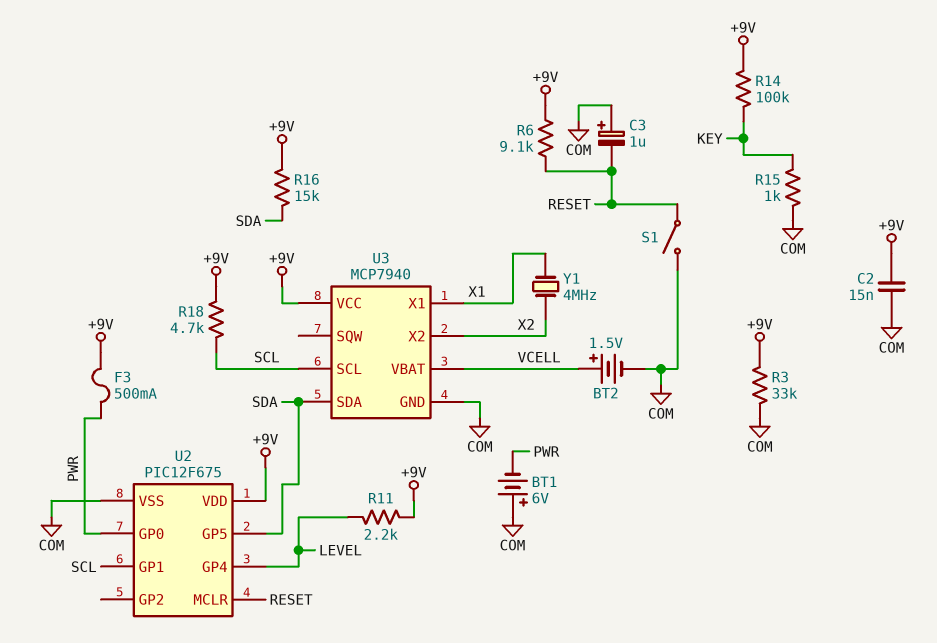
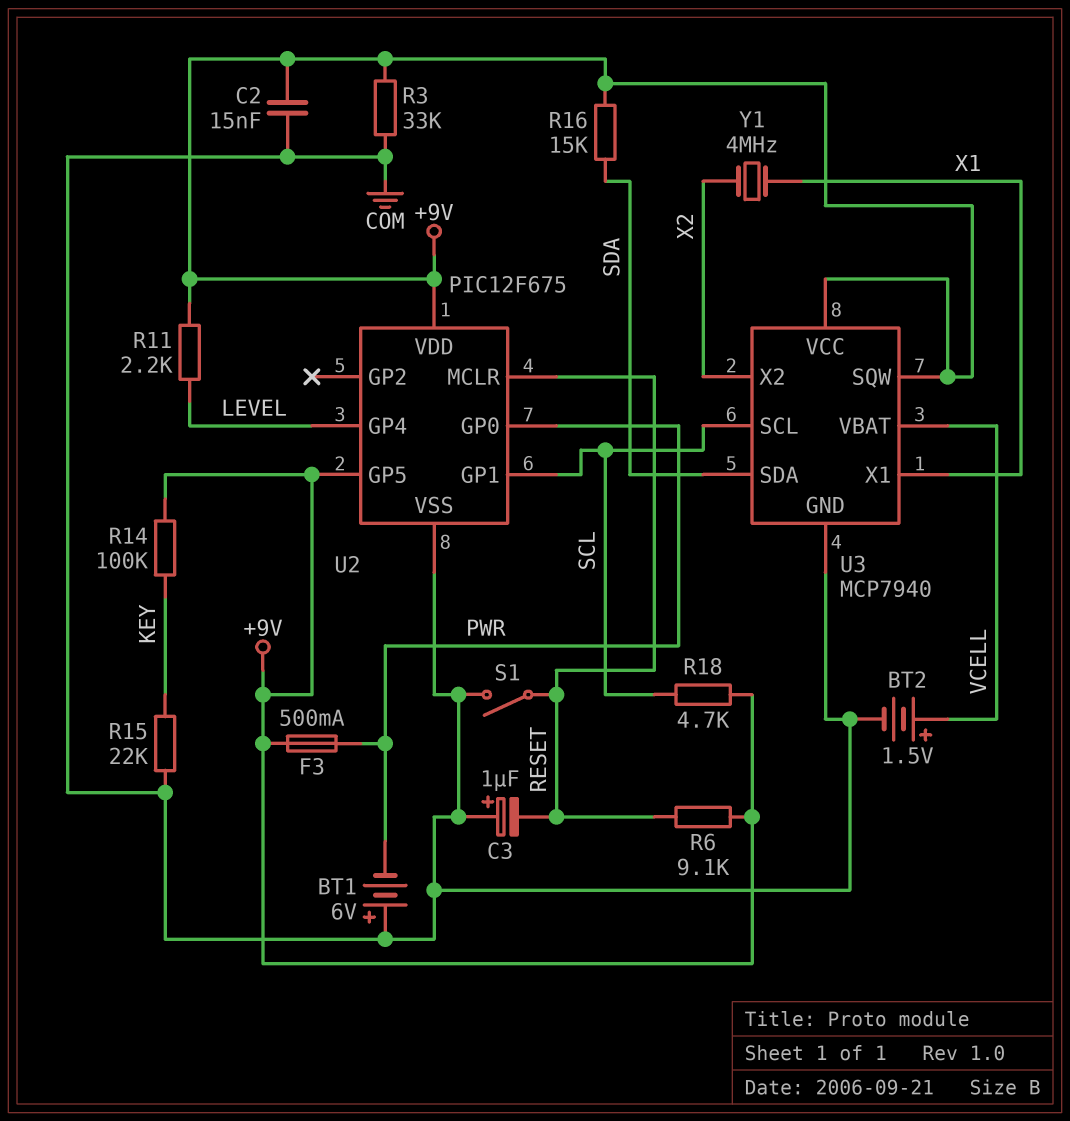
R15: 1k (COM, KEY) -> 22k (COM, KEY)
U2 pin GP5: SDA -> +9V
U3 pin SQW: none -> +9V

